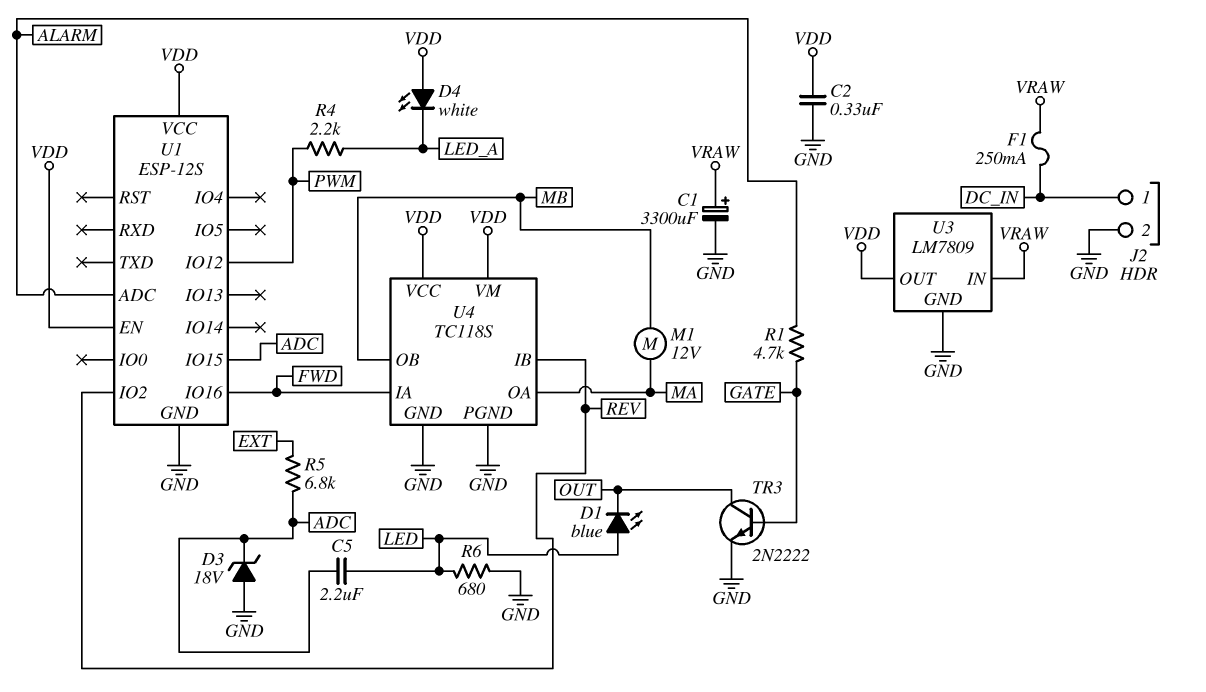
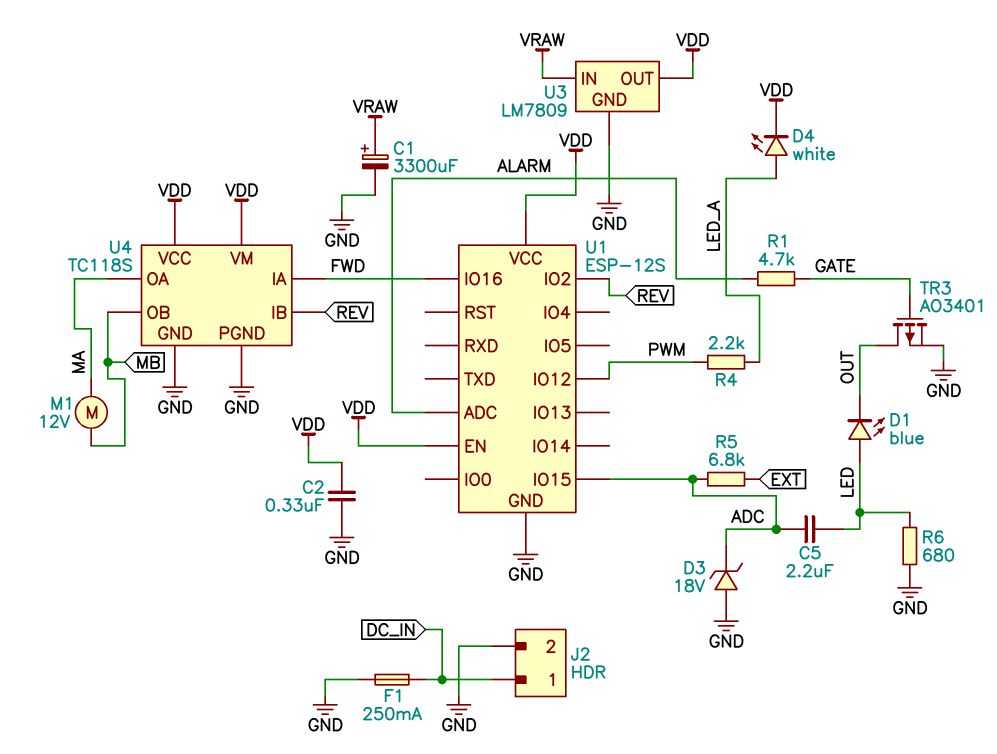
D4: LED white (A VDD, K LED_A) -> LED white (A LED_A, K VDD)
F1: 250mA (DC_IN, VRAW) -> 250mA (DC_IN, GND)
TR3: NPN 2N2222 (B GATE, C OUT, E GND) -> PMOS AO3401 (G GATE, D OUT, S GND)

